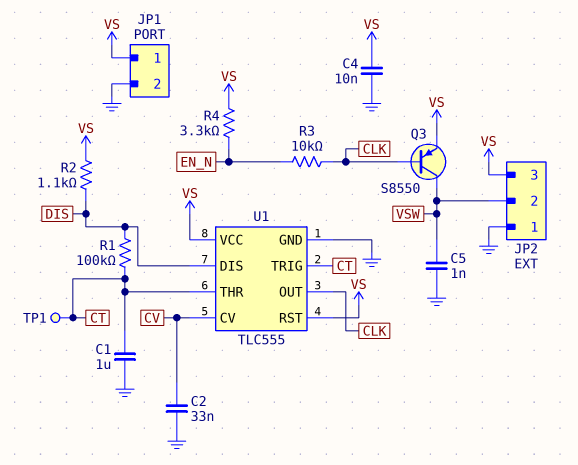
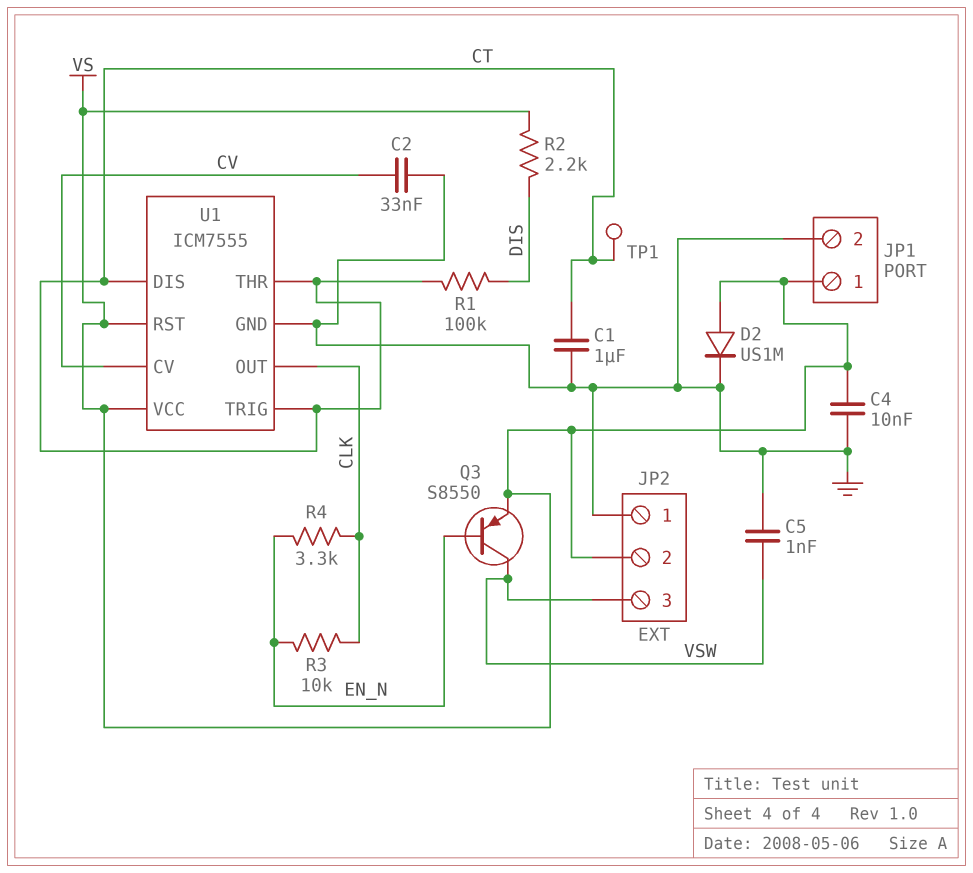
D2: none -> diode US1M (A VS, K GND)
JP2 pin 2: VSW -> VS
JP2 pin 3: VS -> VSW
Q3: PNP S8550 (B CLK, C VSW, E VS) -> PNP S8550 (B EN_N, C VSW, E VS)
R2: 1.1k (DIS, VS) -> 2.2k (DIS, VS)
R4: 3.3k (EN_N, VS) -> 3.3k (CLK, EN_N)
U1: TLC555 -> ICM7555
U1 pin DIS: DIS -> CT

